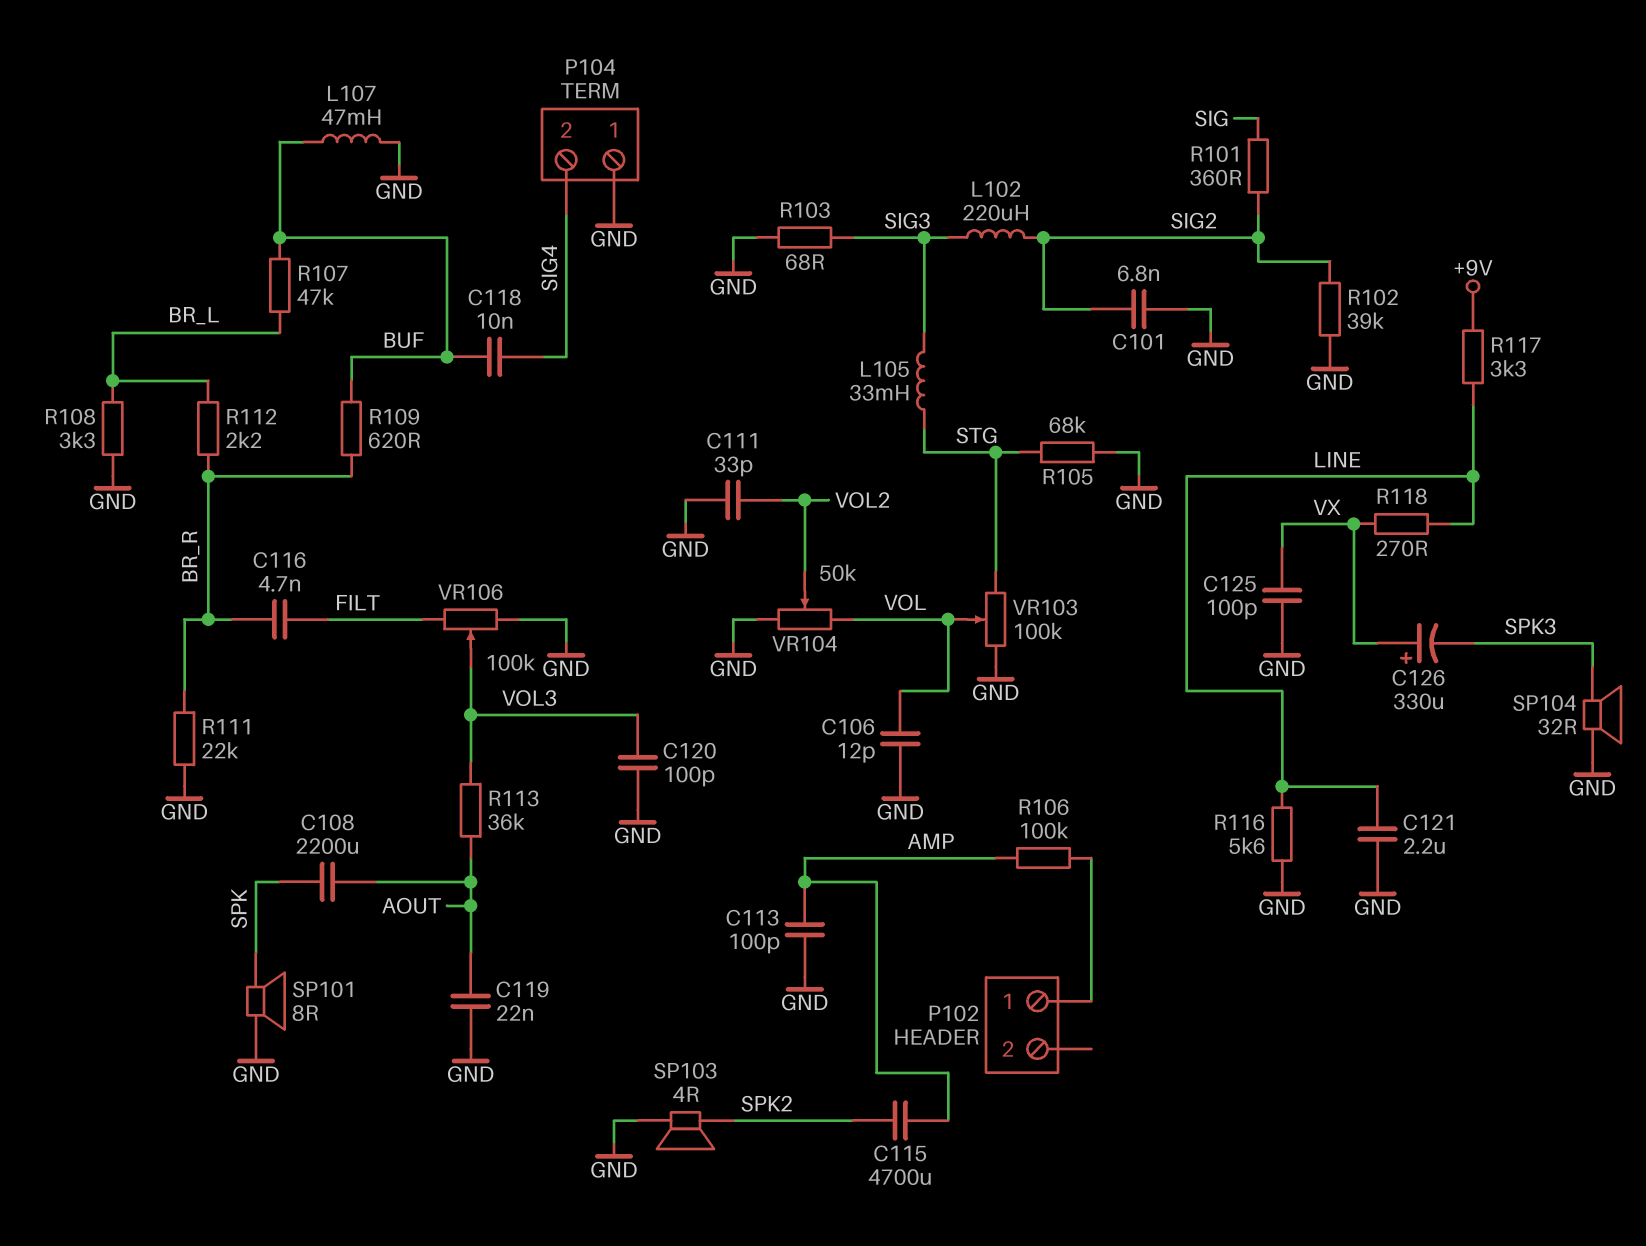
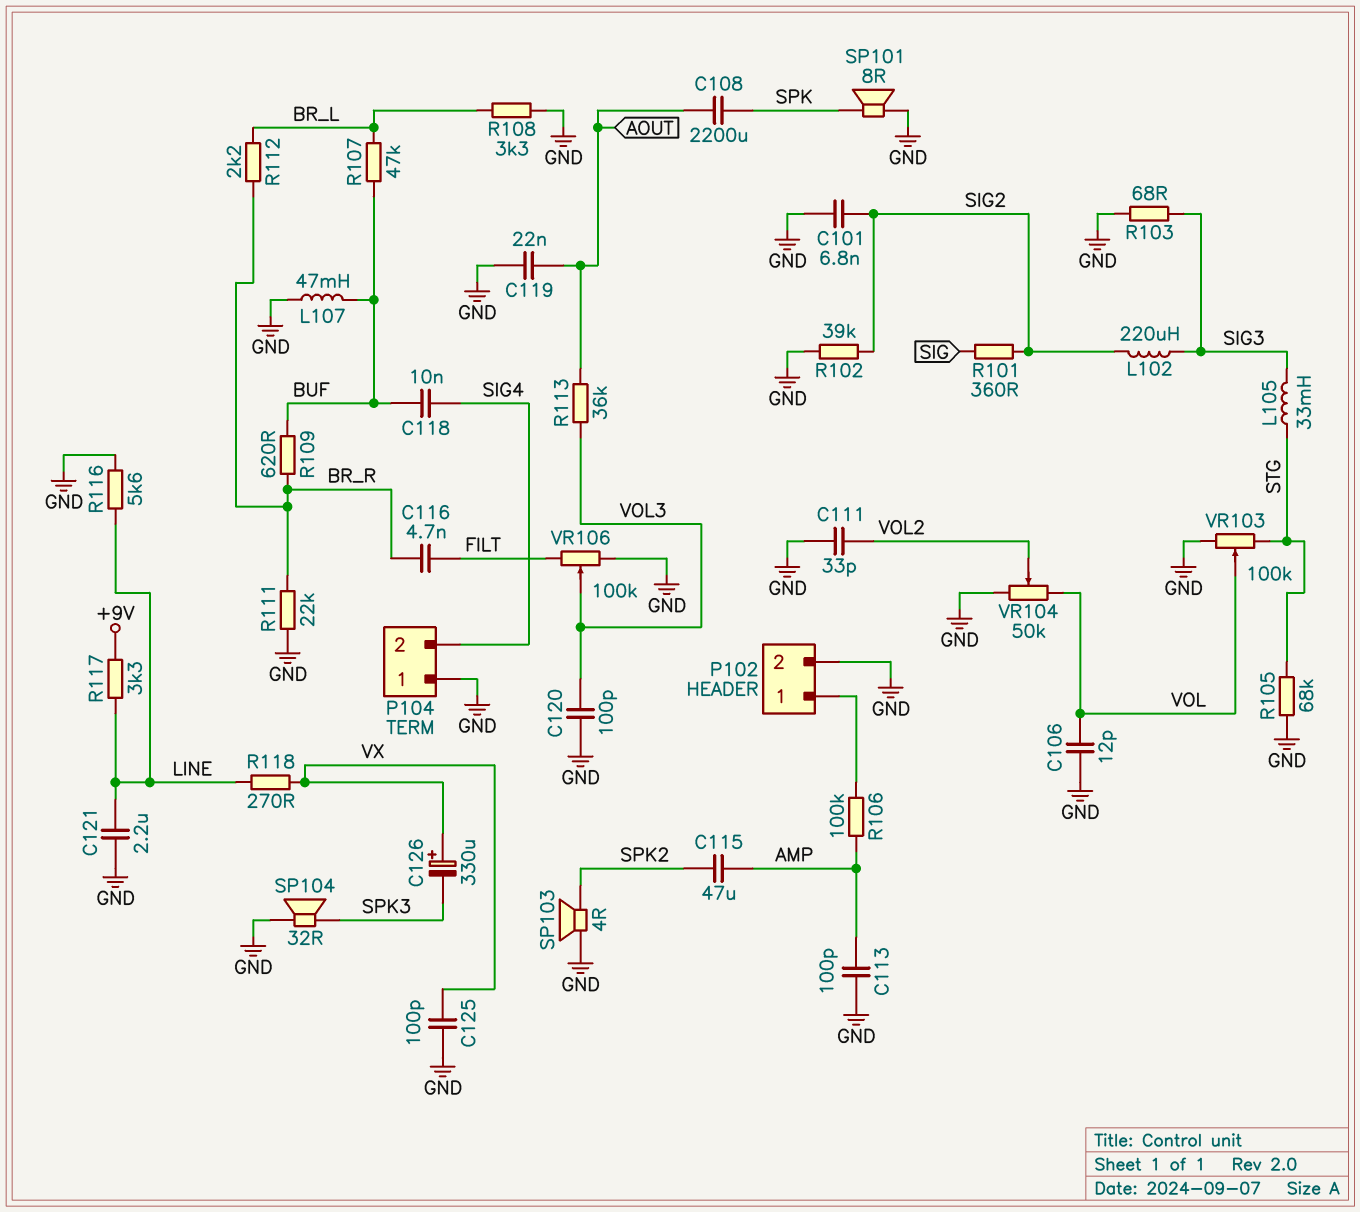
C115: 4700uF (AMP, SPK2) -> 47uF (AMP, SPK2)
P102 pin 2: none -> GND

